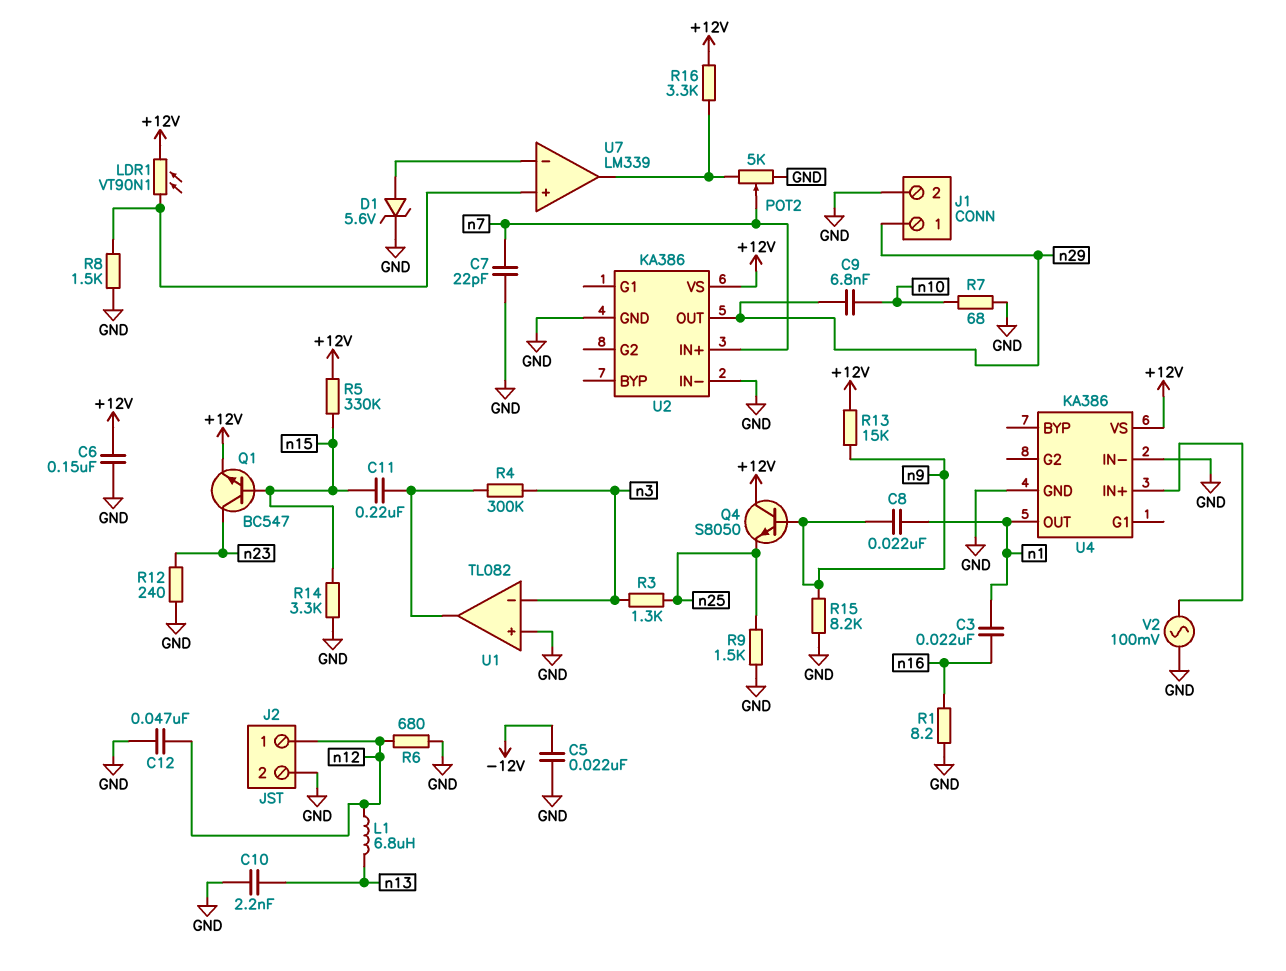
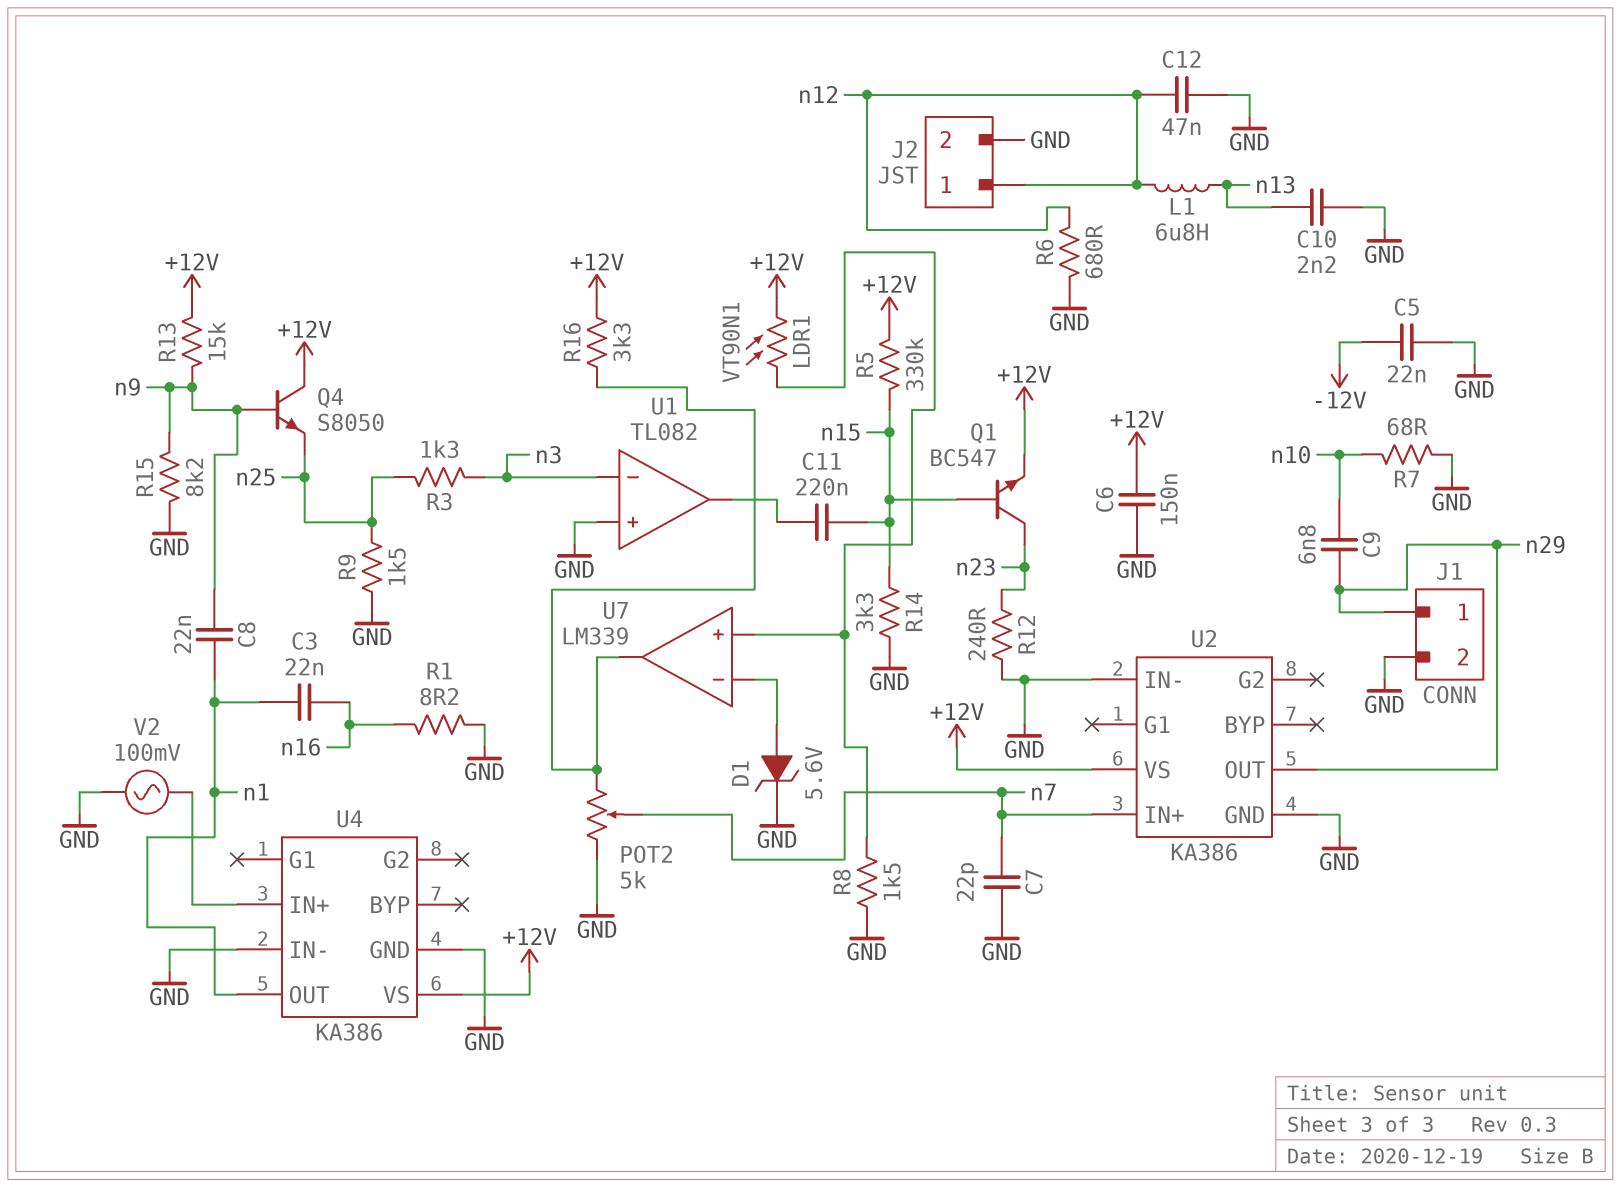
R4: 300k (U1/out, n3) -> none

